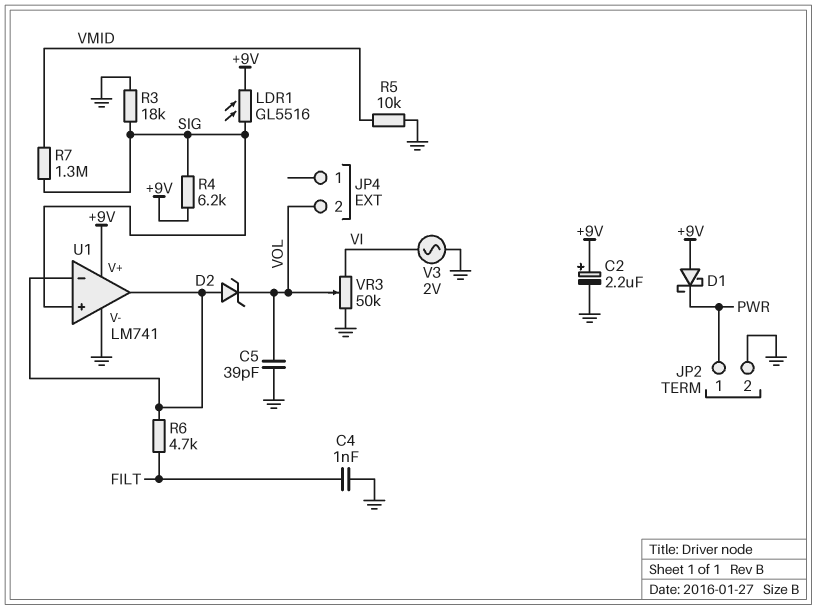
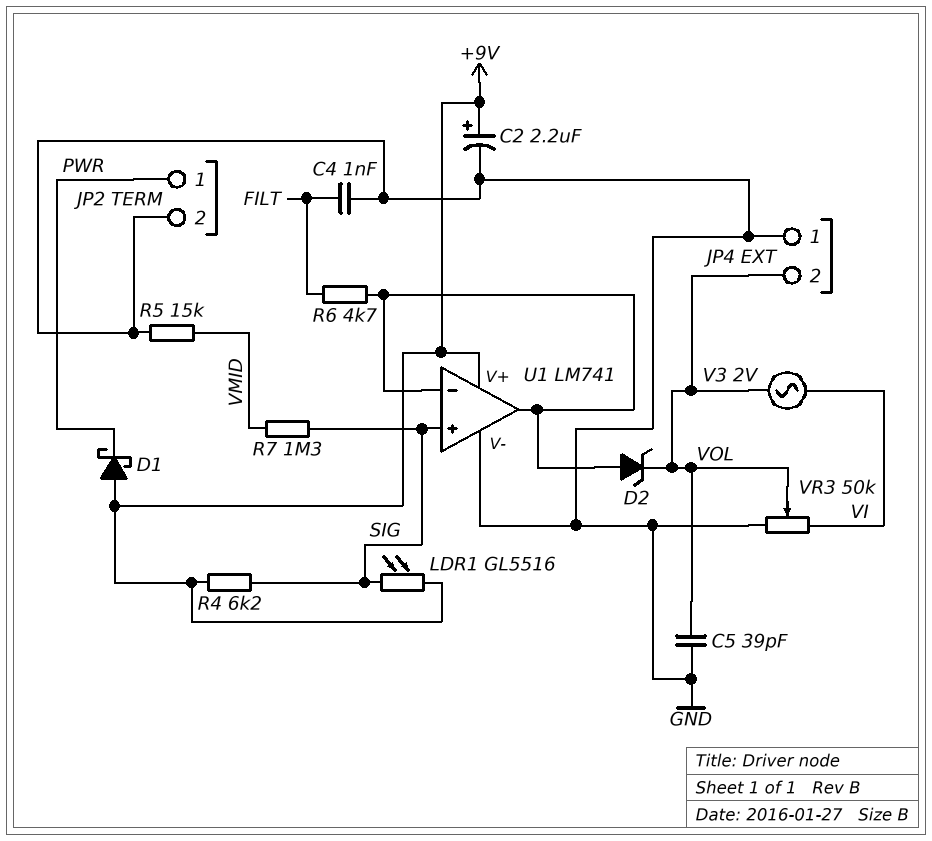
JP4 pin 1: none -> GND
R3: 18k (GND, SIG) -> none
R5: 10k (GND, VMID) -> 15k (GND, VMID)
V3: AC 2V (GND, VI) -> AC 2V (VI, VOL)

